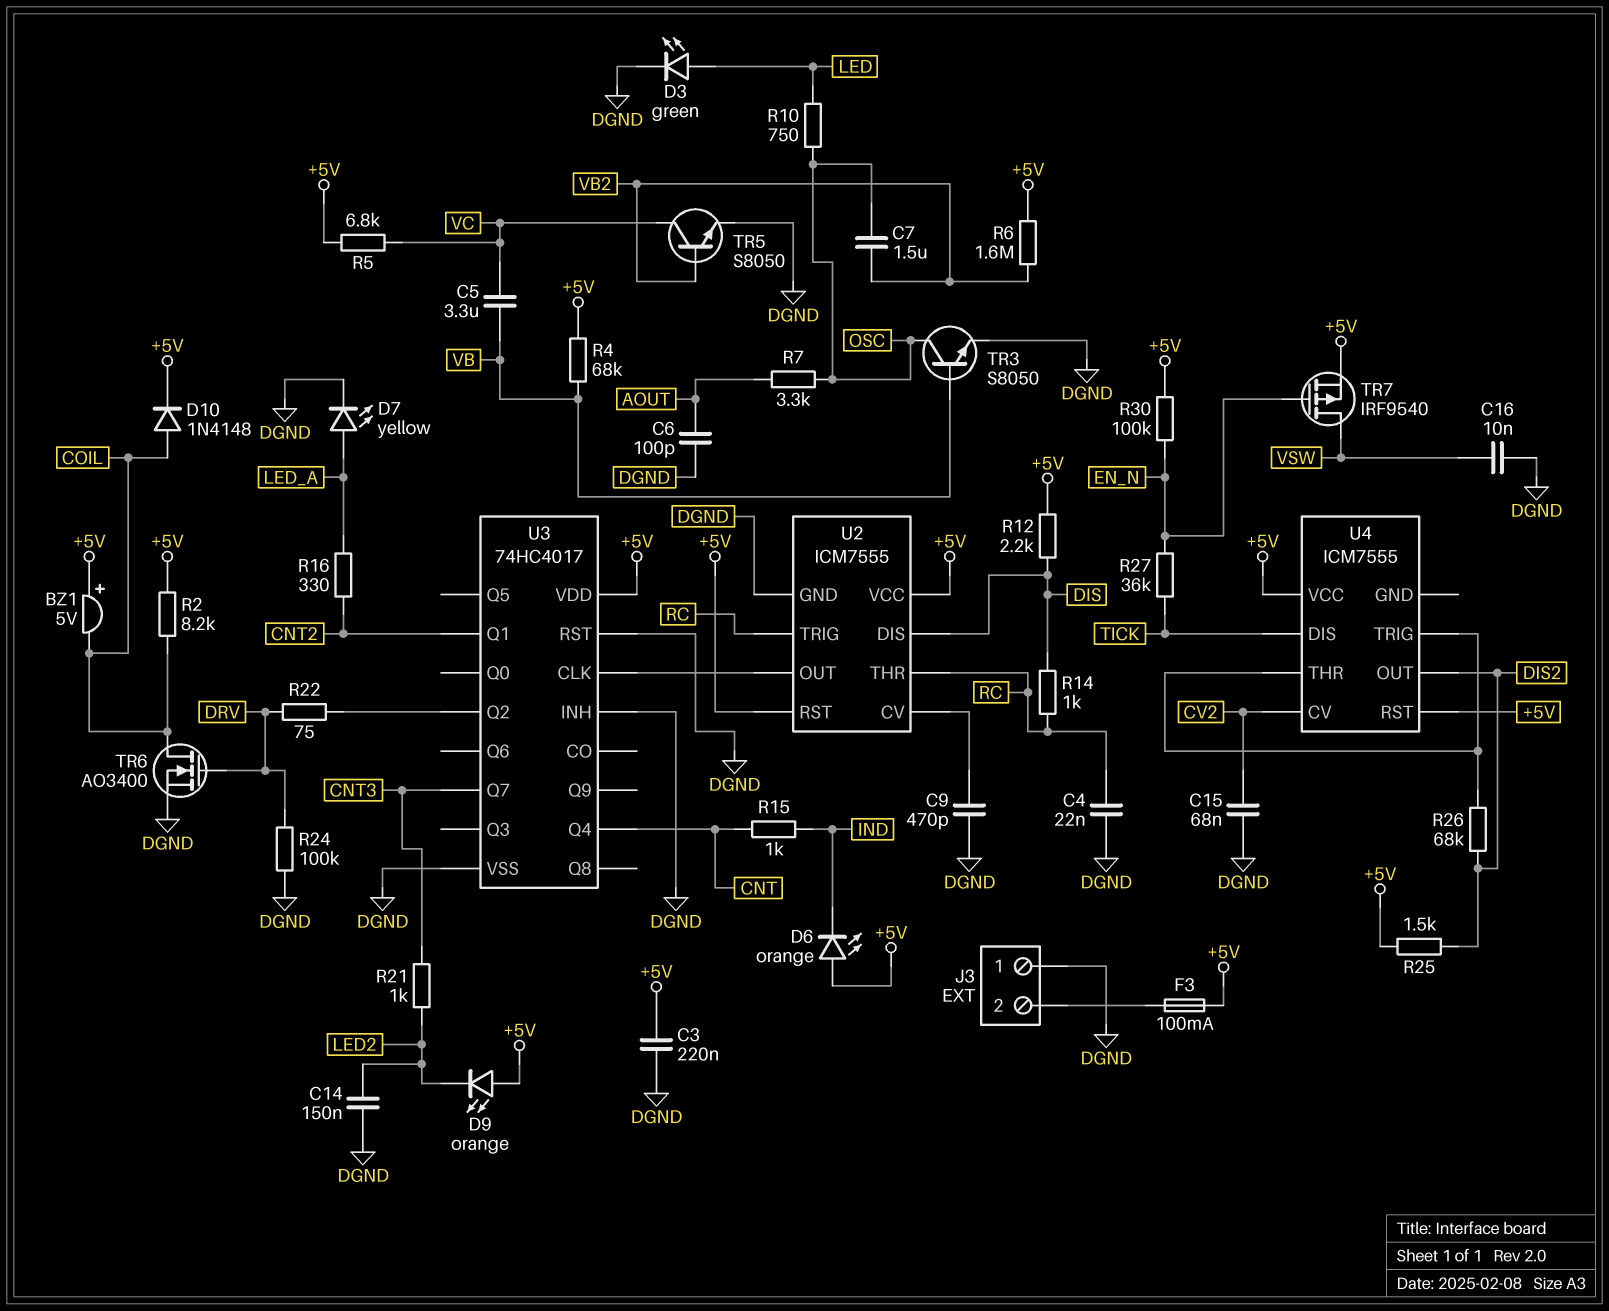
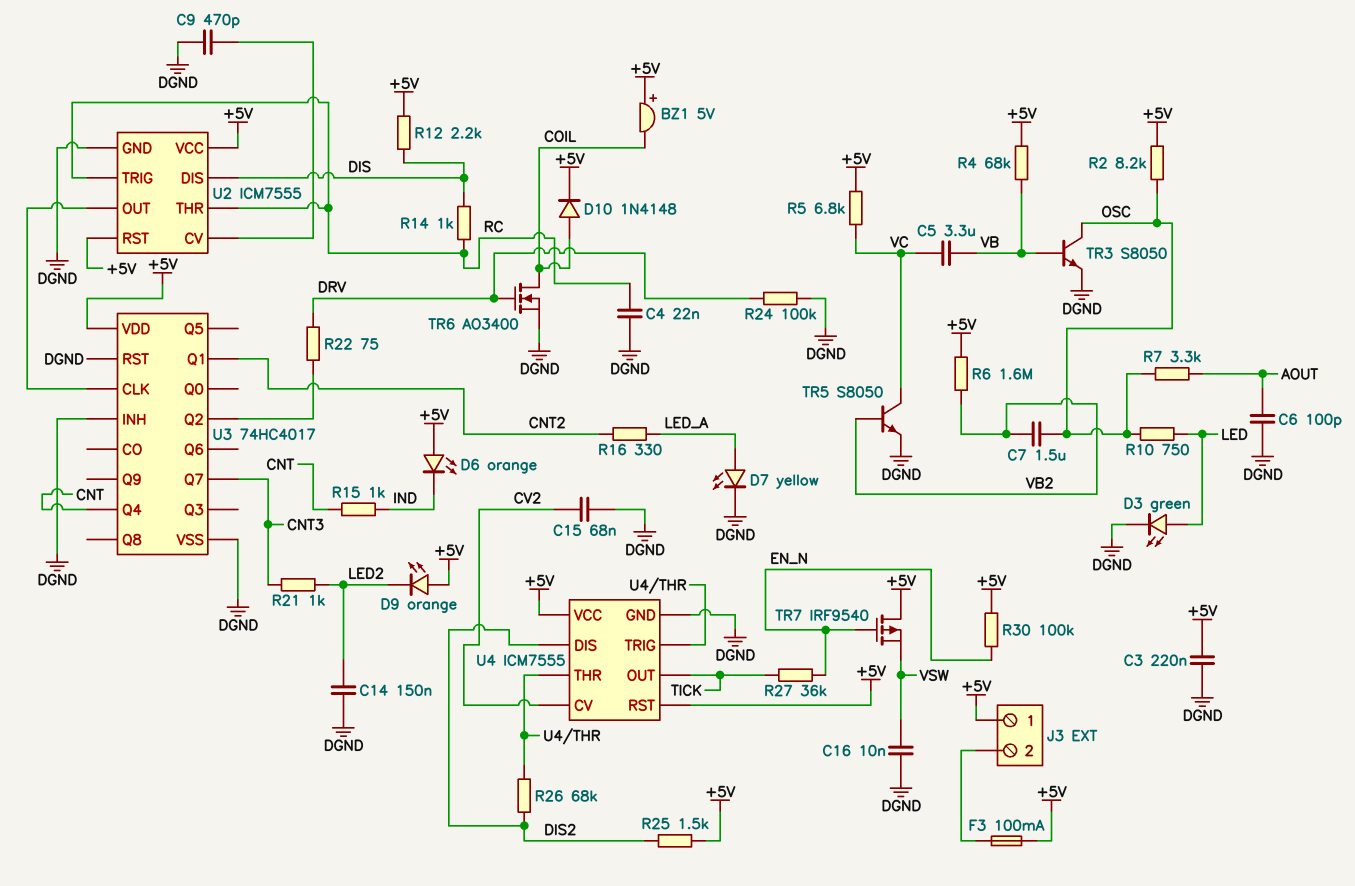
J3 pin 1: DGND -> +5V
R2: 8.2k (+5V, COIL) -> 8.2k (+5V, OSC)
TR7: PMOS IRF9540 (G EN_N, D VSW, S +5V) -> PMOS IRF9540 (G EN_N, D +5V, S VSW)
U4 pin DIS: TICK -> DIS2
U4 pin GND: none -> DGND
U4 pin OUT: DIS2 -> TICK

